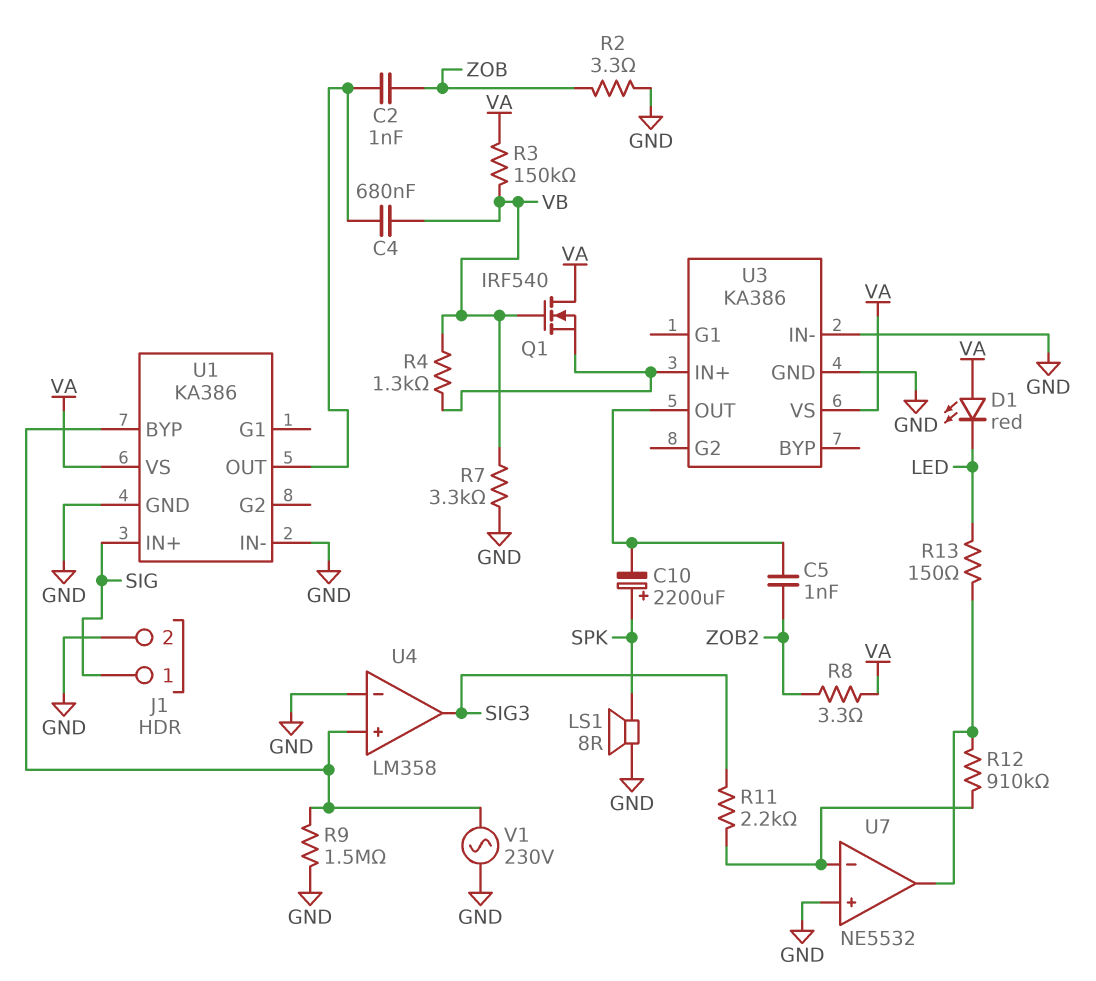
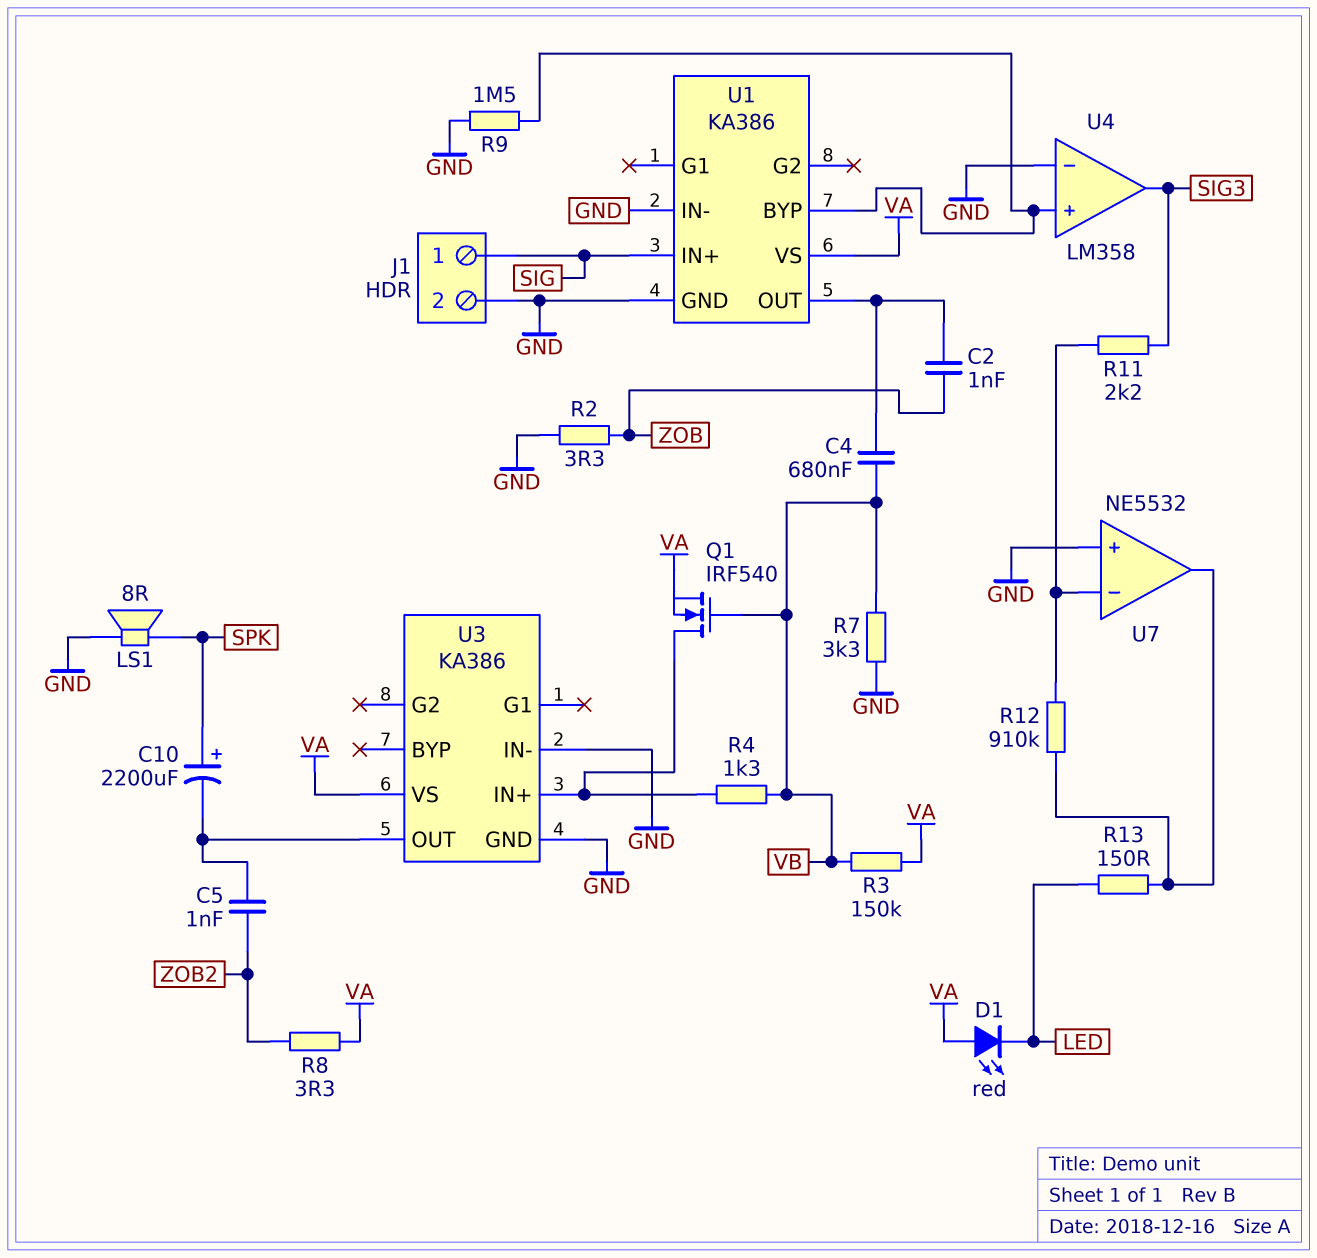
Q1: NMOS IRF540 (G VB, D VA, S U3/IN+) -> NMOS IRF540 (G VB, D U3/IN+, S VA)
V1: AC 230V (GND, U1/BYP) -> none

